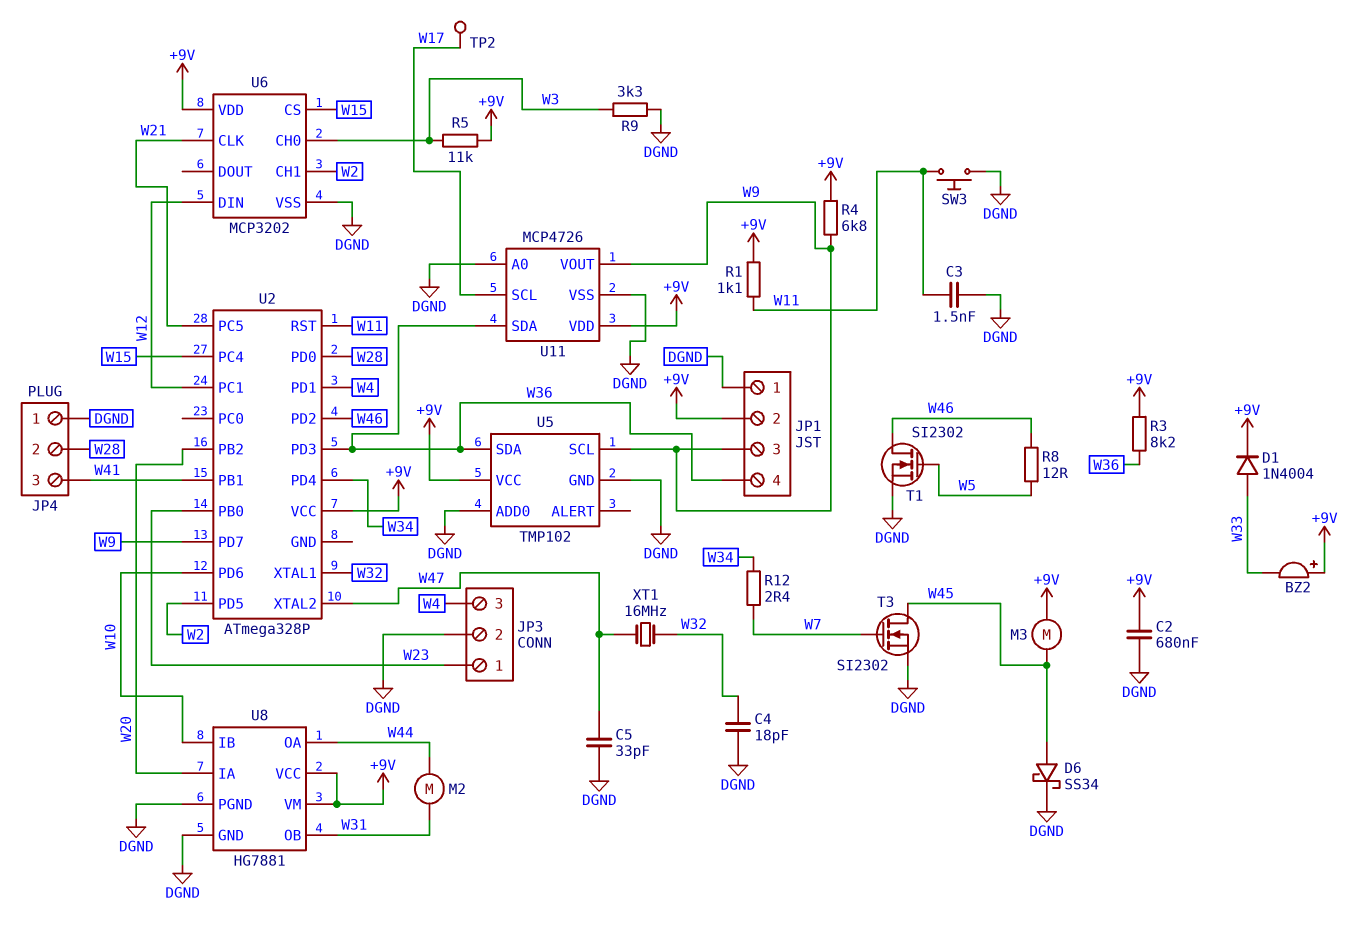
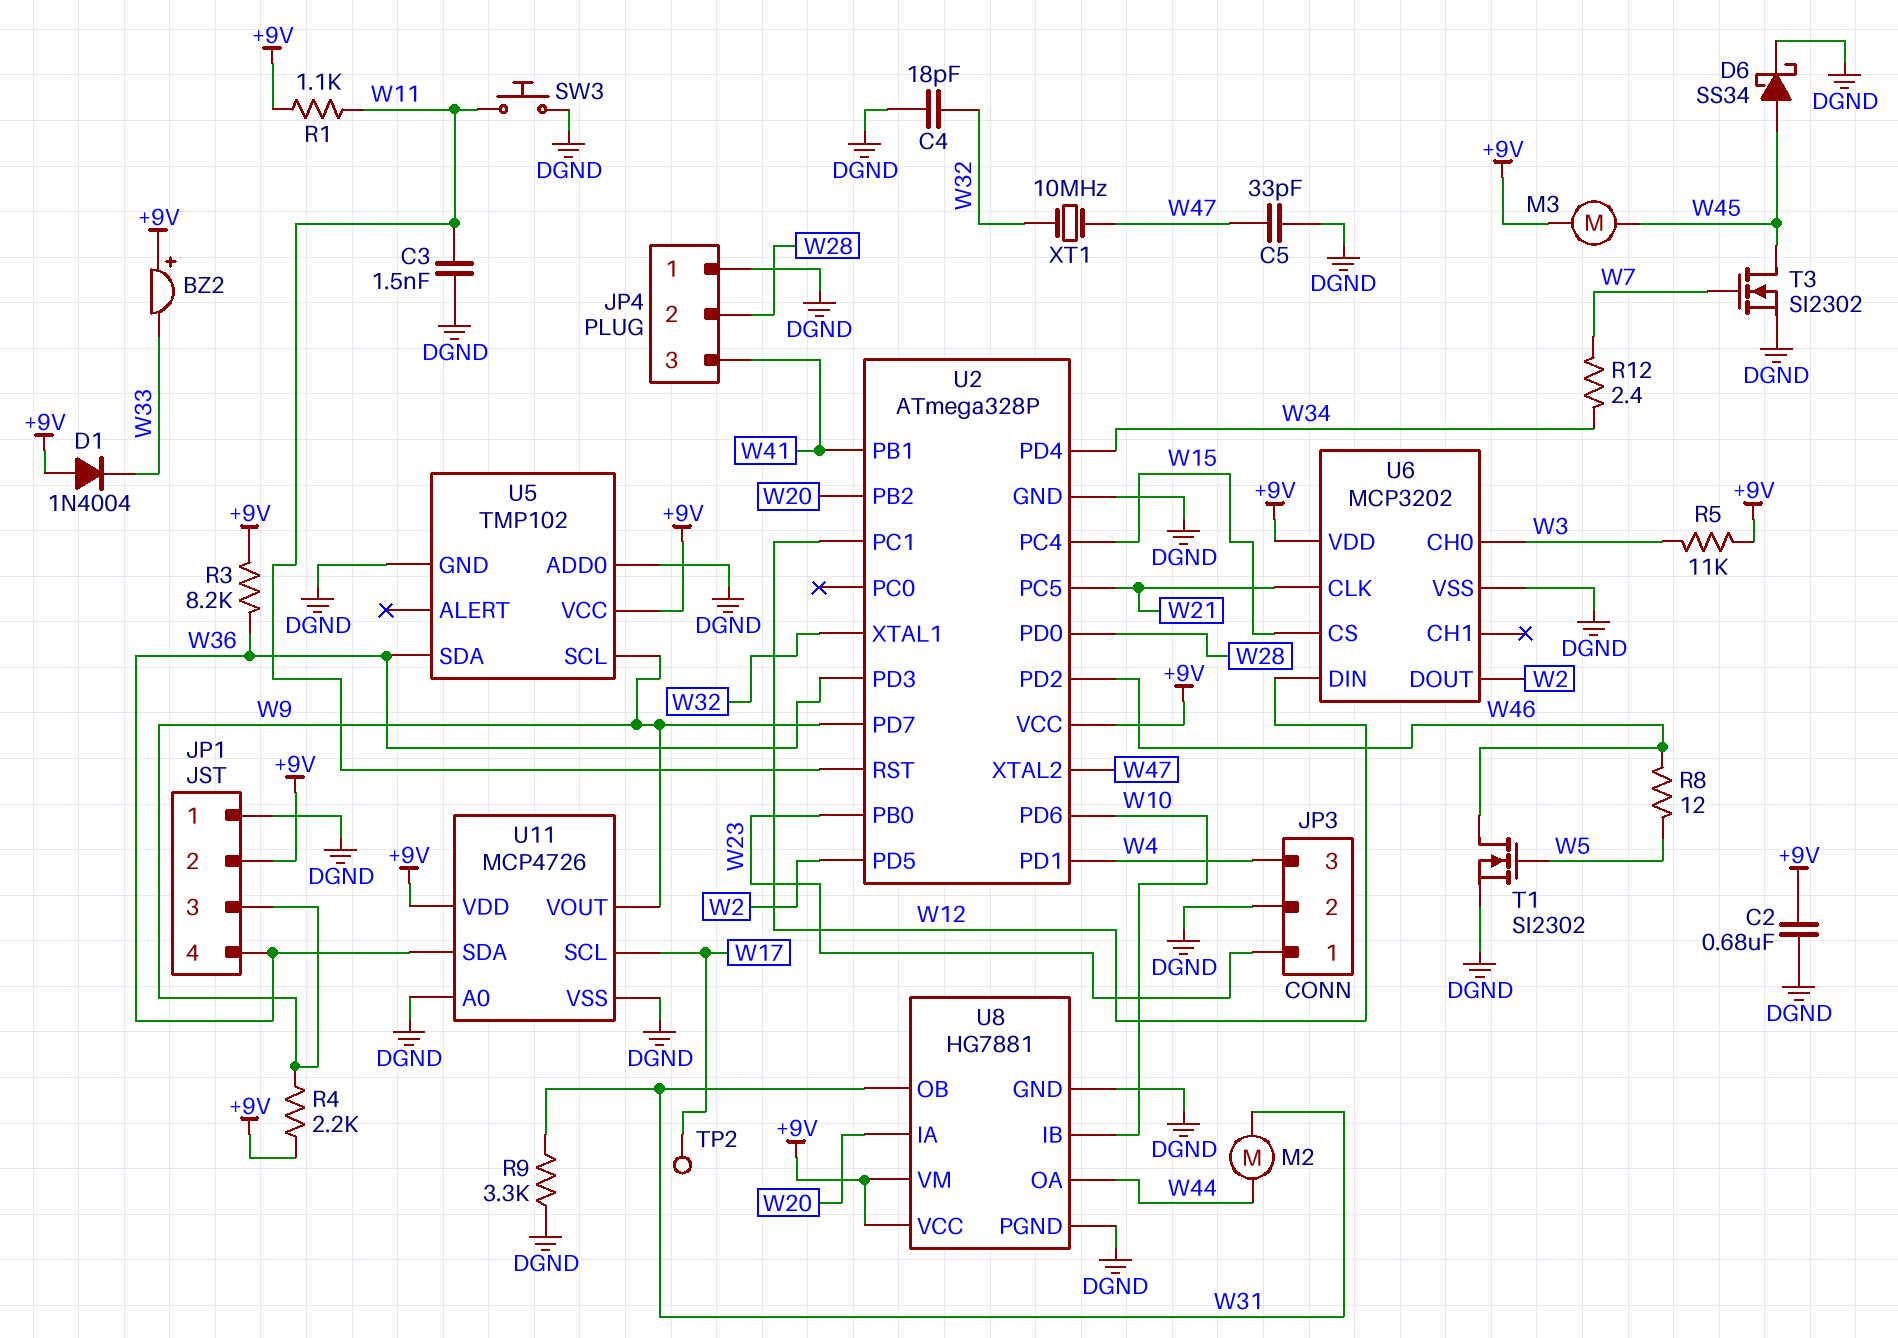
D1: diode 1N4004 (A W33, K +9V) -> diode 1N4004 (A +9V, K W33)
R4: 6.8k (+9V, W9) -> 2.2k (+9V, W9)
R9: 3.3k (DGND, W3) -> 3.3k (DGND, W31)
U2 pin GND: none -> DGND
U6 pin CH1: W2 -> none
U6 pin DOUT: none -> W2
XT1: 16MHz (W32, W47) -> 10MHz (W32, W47)

